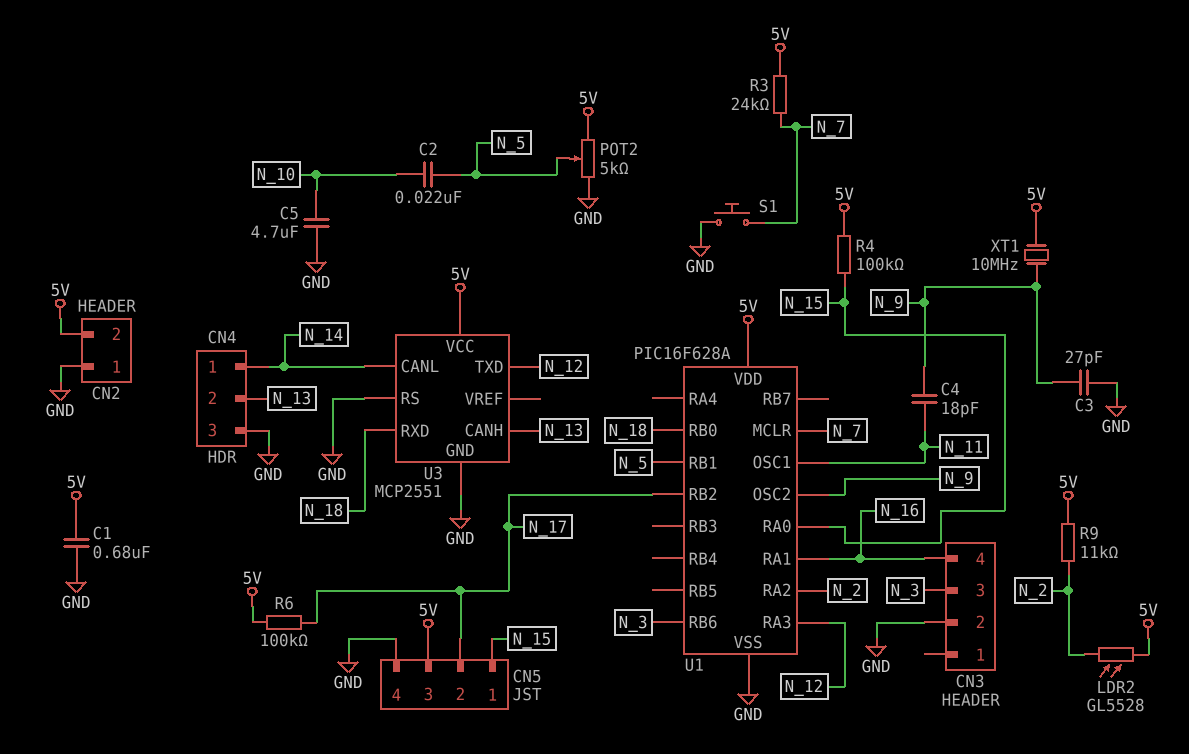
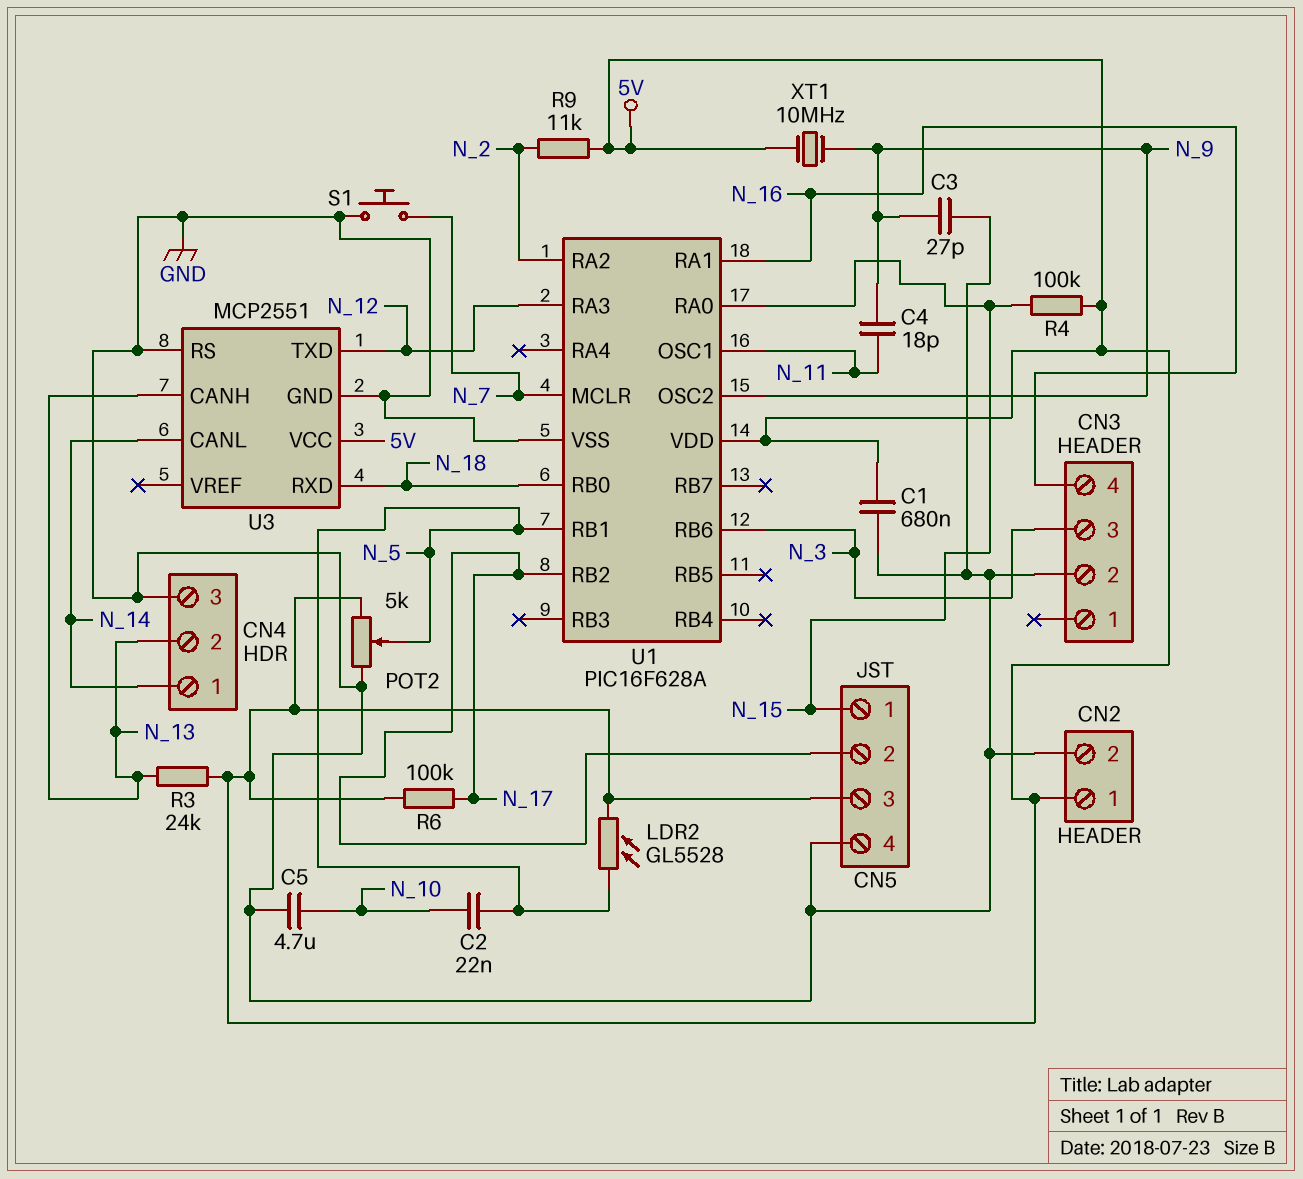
CN2 pin 1: GND -> 5V
CN2 pin 2: 5V -> GND
LDR2: GL5528 (5V, N_2) -> GL5528 (5V, N_5)
R3: 24k (5V, N_7) -> 24k (5V, N_13)

